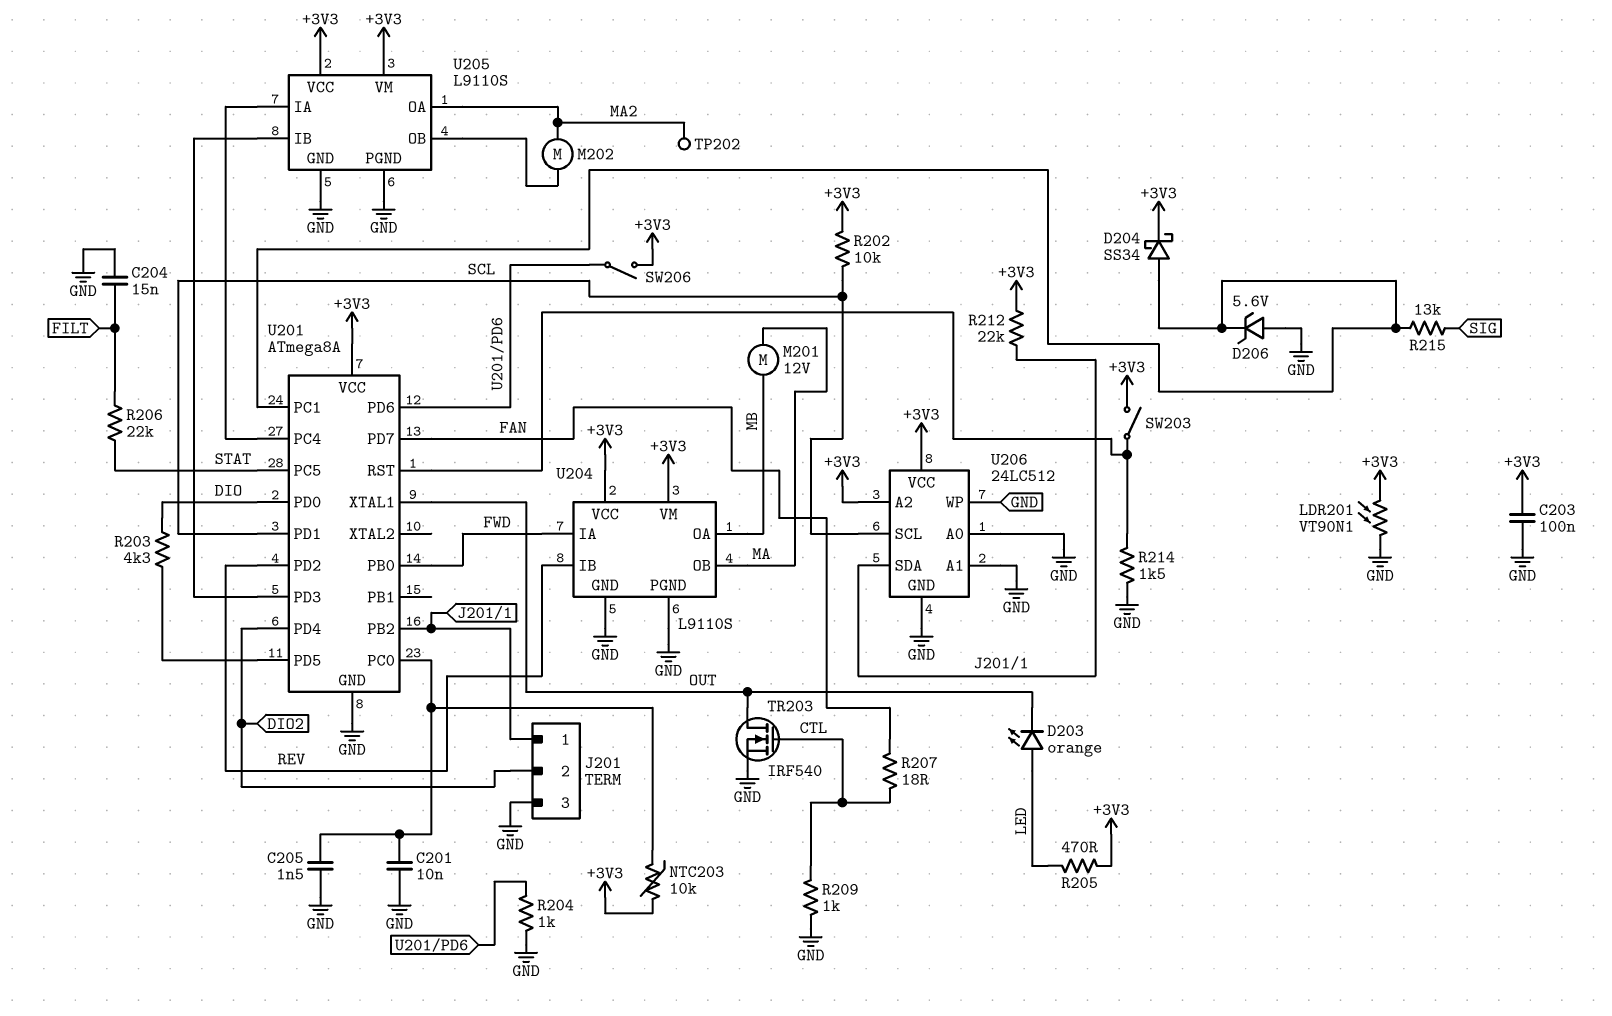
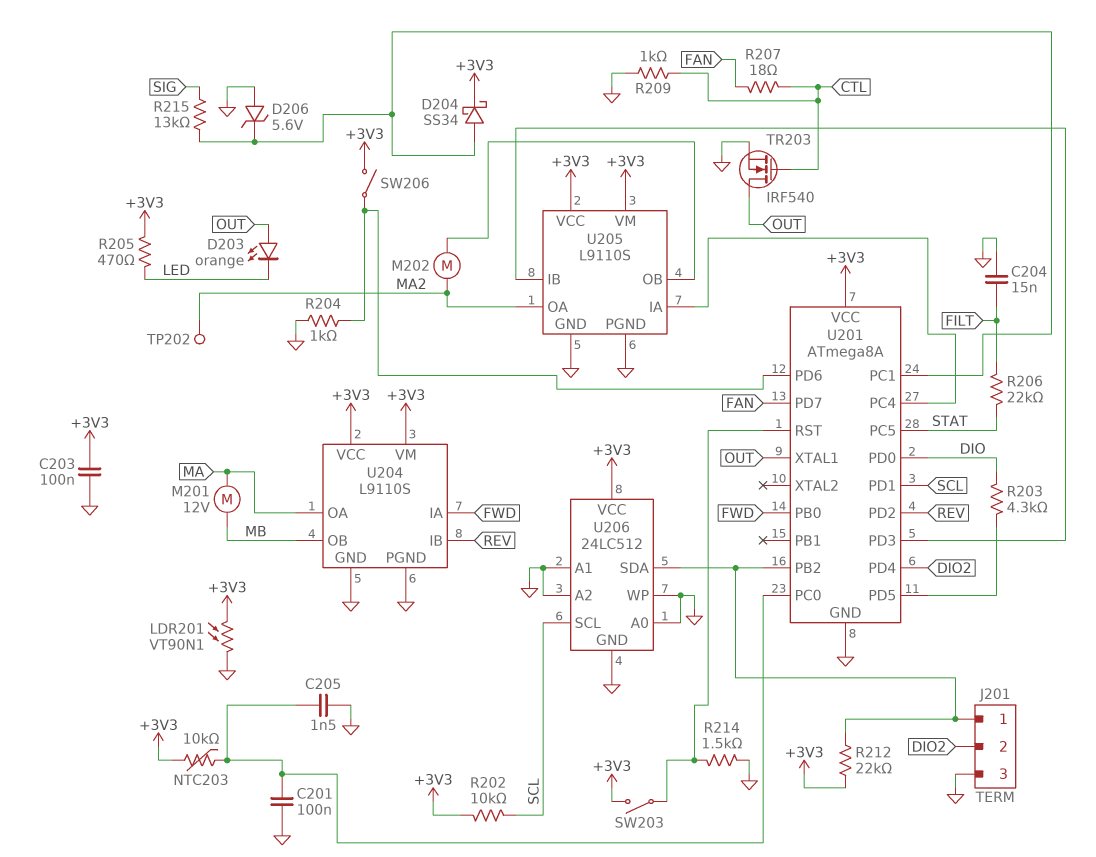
C201: 10nF (GND, U201/PC0) -> 100nF (GND, U201/PC0)
D203: LED orange (A LED, K OUT) -> LED orange (A OUT, K LED)
U204 pin OA: MB -> MA
U204 pin OB: MA -> MB
U206 pin A2: +3V3 -> GND

